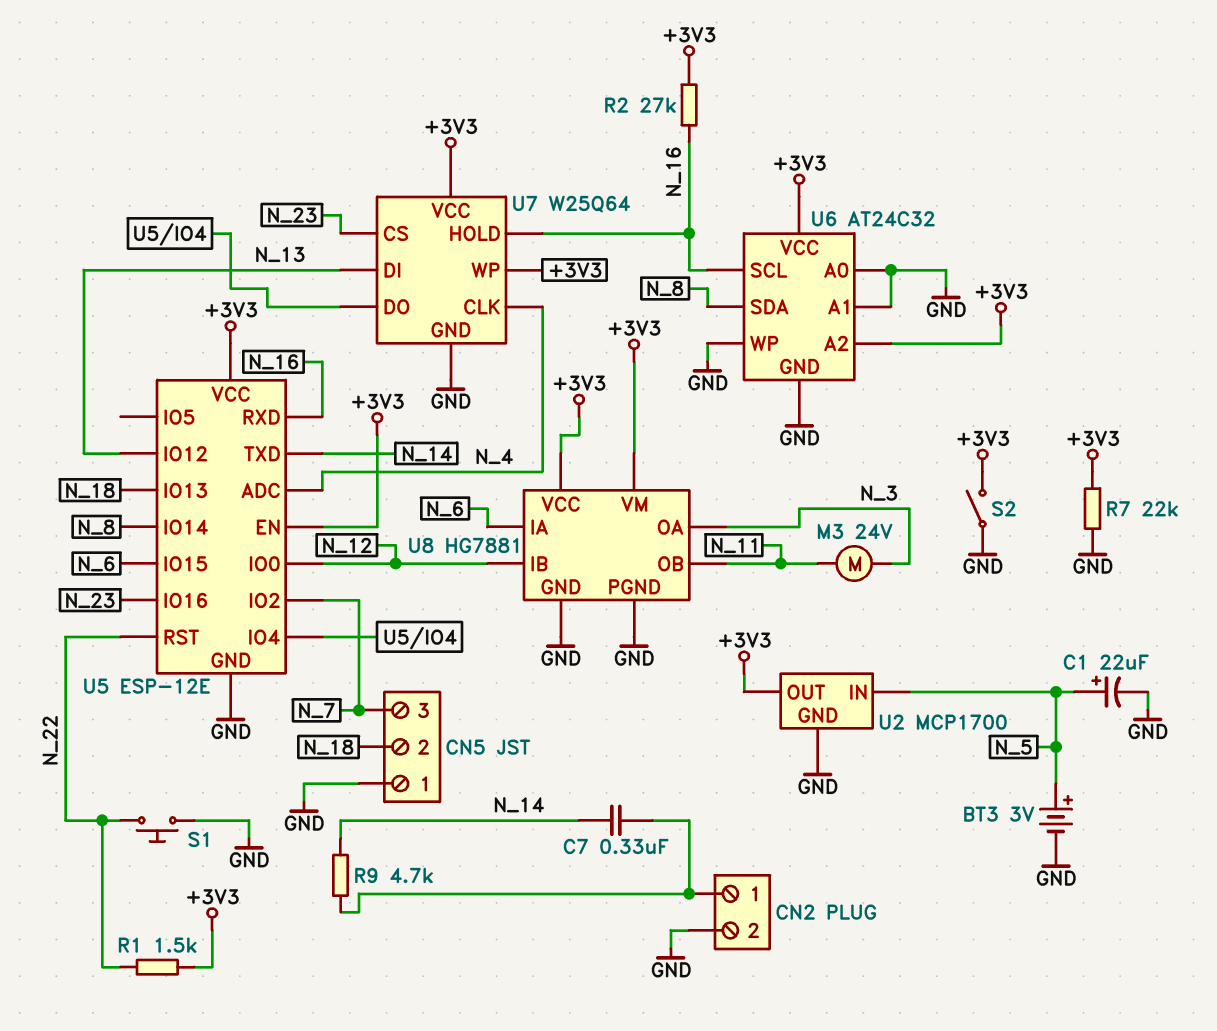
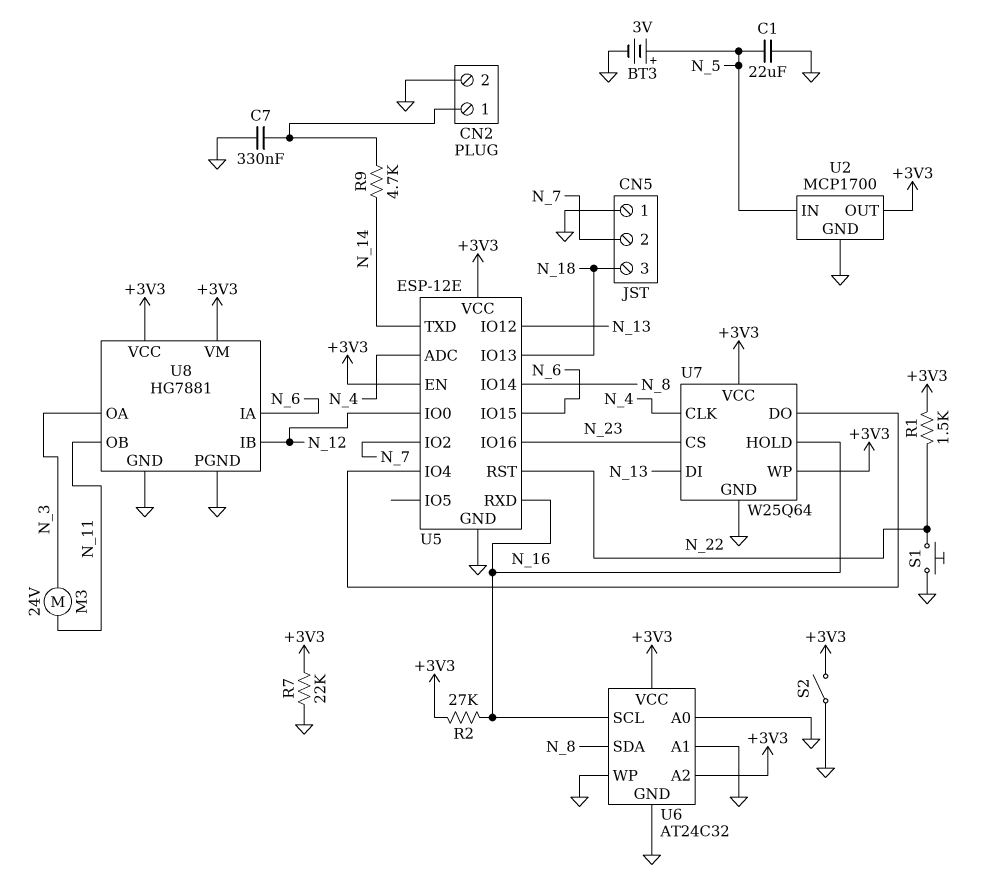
C1: 22uF (plus N_5, minus GND) -> 22uF (GND, N_5)
C7: 330nF (CN2/1, N_14) -> 330nF (CN2/1, GND)
CN5 pin 2: N_18 -> N_7
CN5 pin 3: N_7 -> N_18

